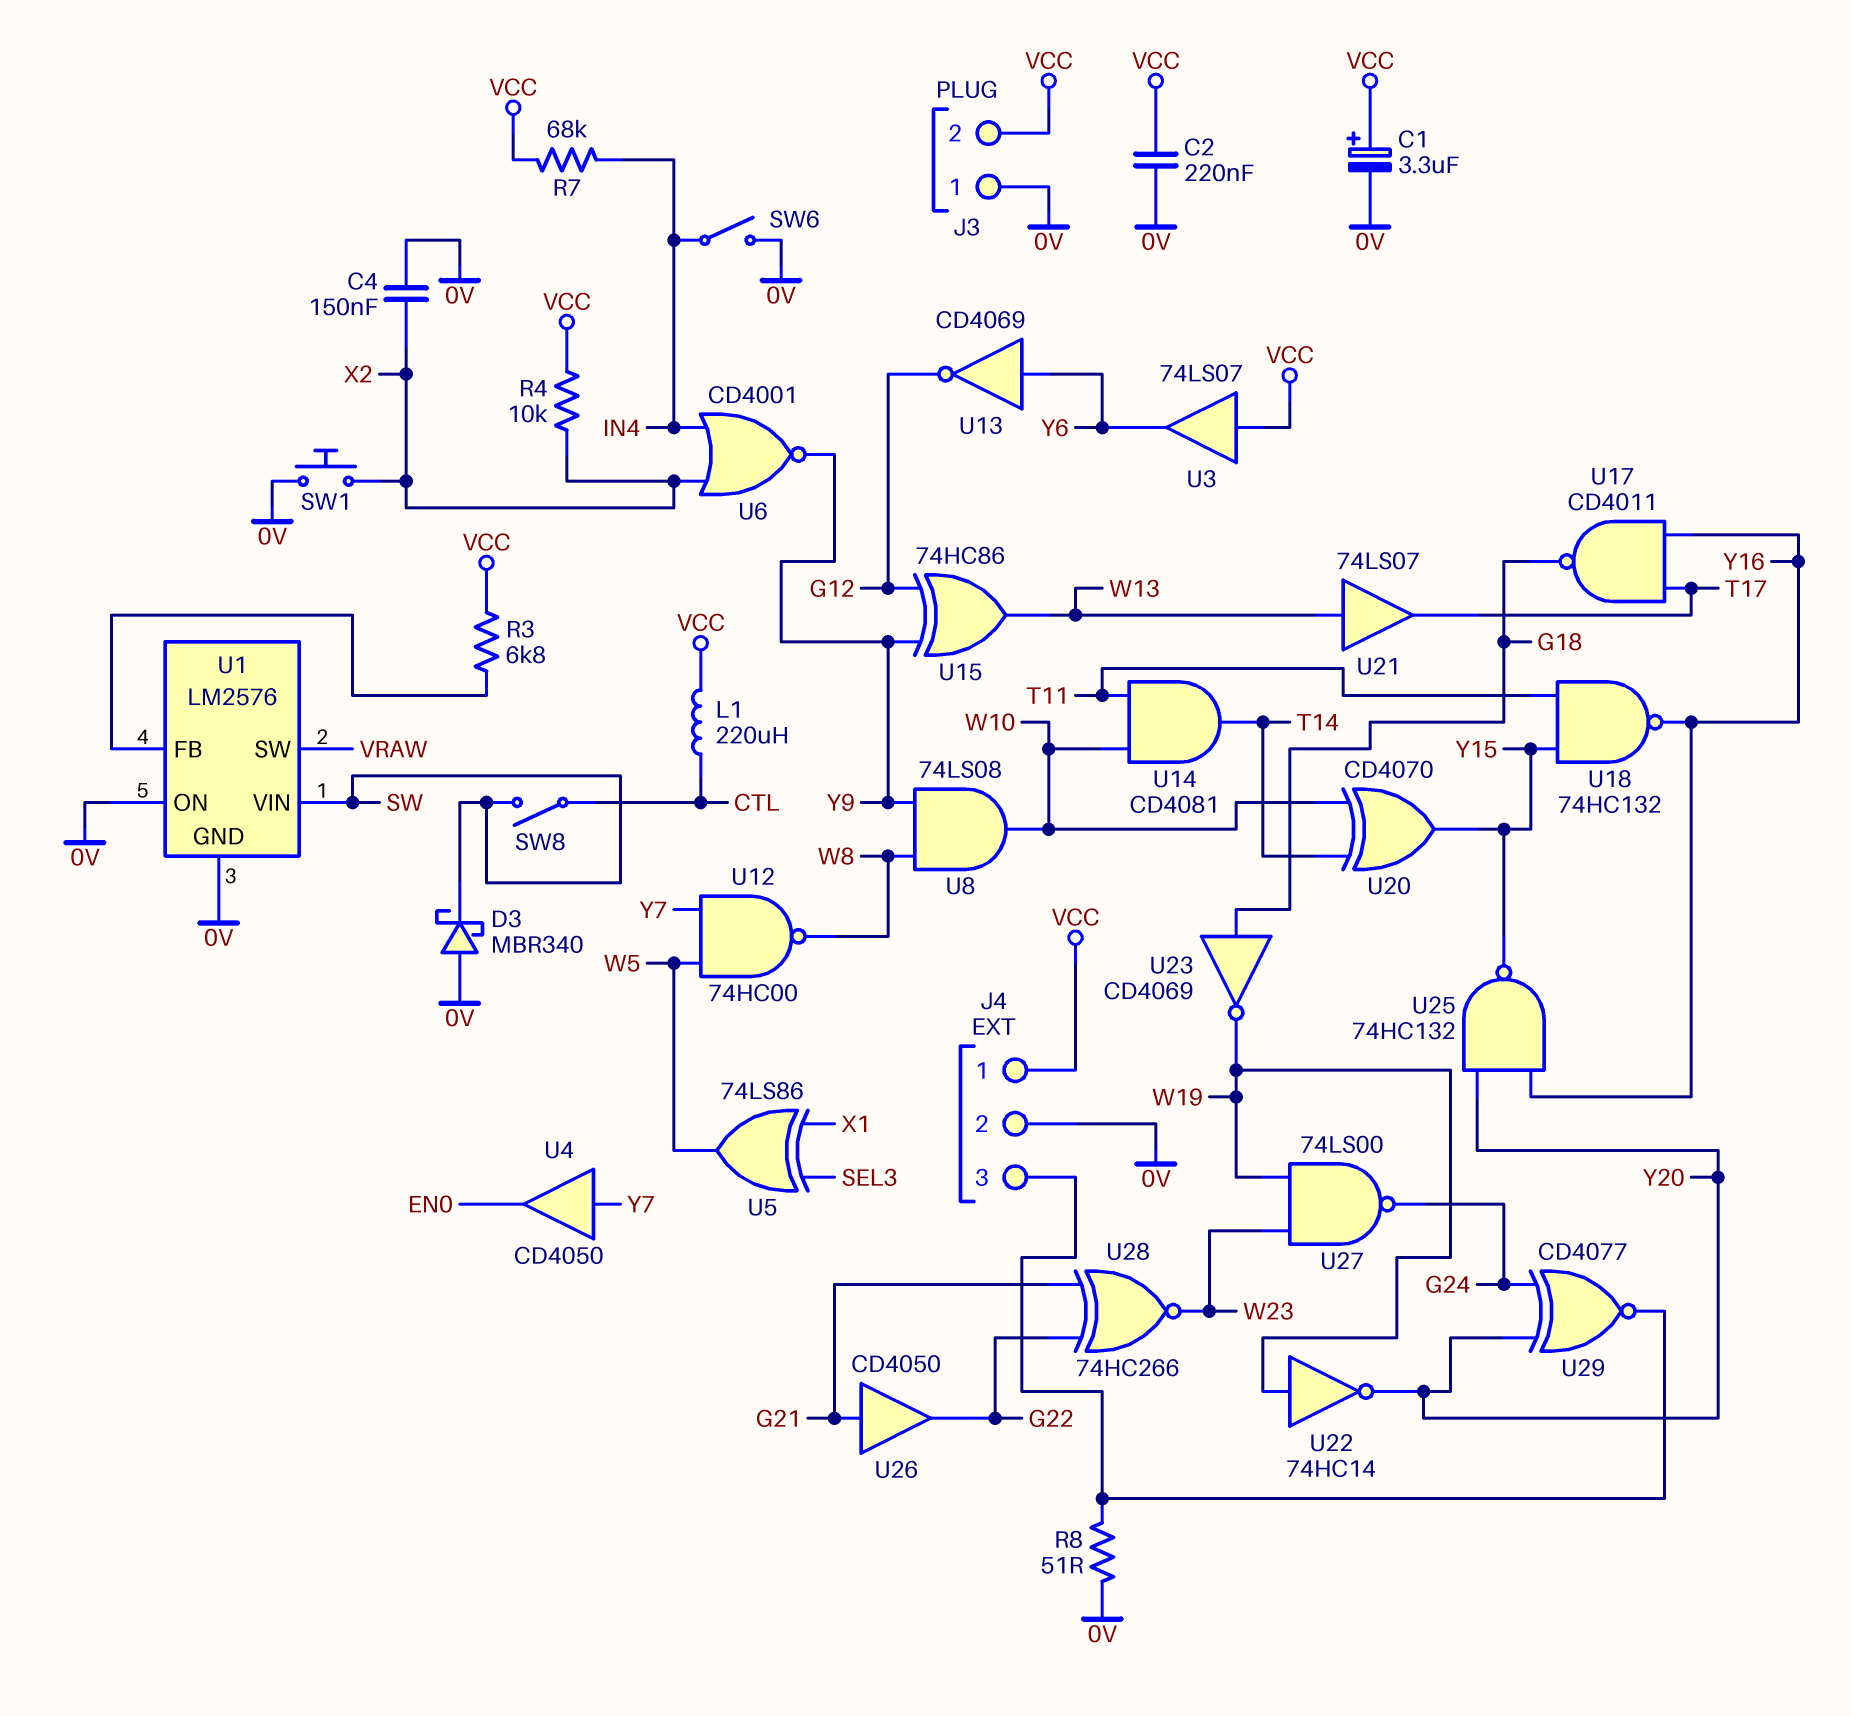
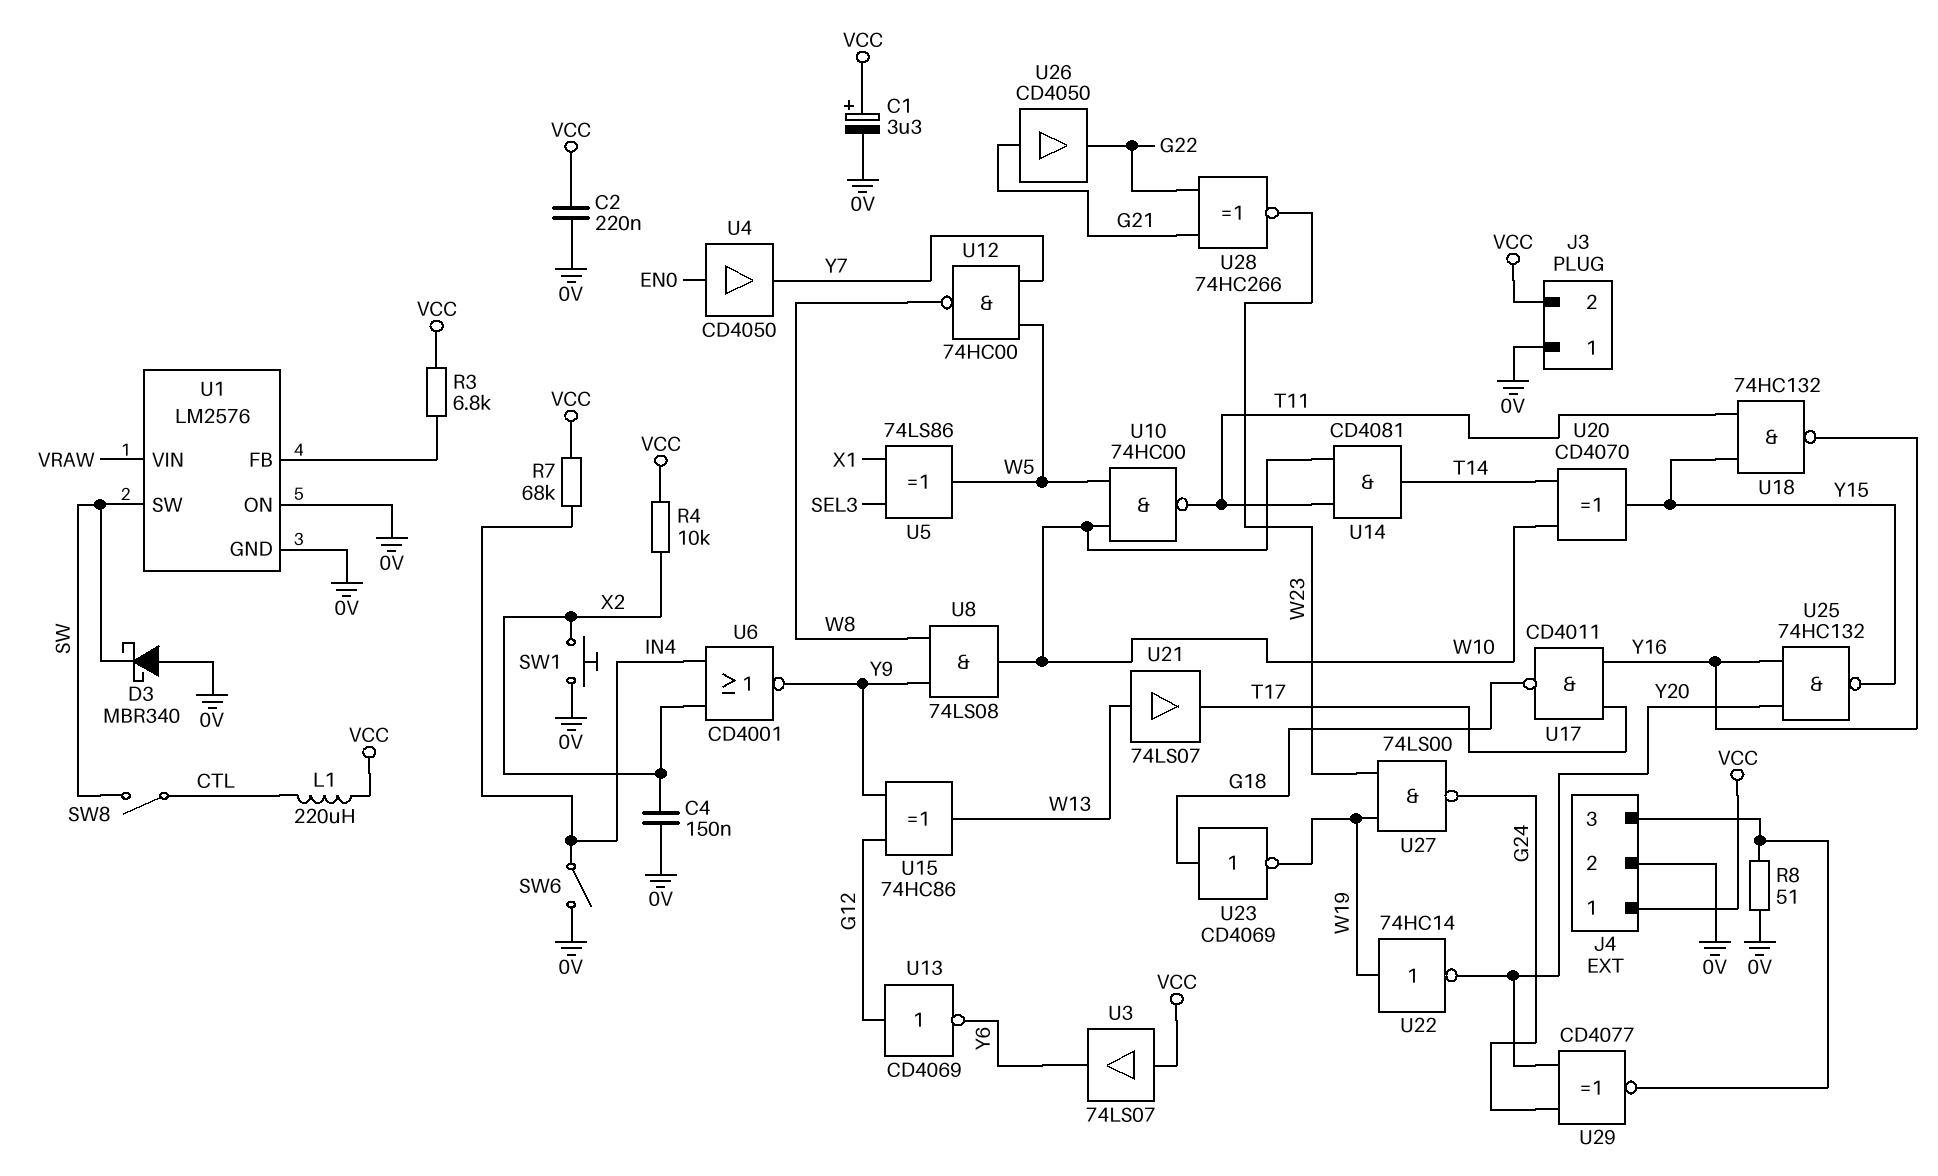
U1 pin SW: VRAW -> SW
U1 pin VIN: SW -> VRAW
U4: buffer CD4050 (in Y7, out EN0) -> buffer CD4050 (in EN0, out Y7)
U10: none -> NAND 74HC00 (in W5, in W10, out T11)
U13: NOT CD4069 (in Y6, out G12) -> NOT CD4069 (in G12, out Y6)

